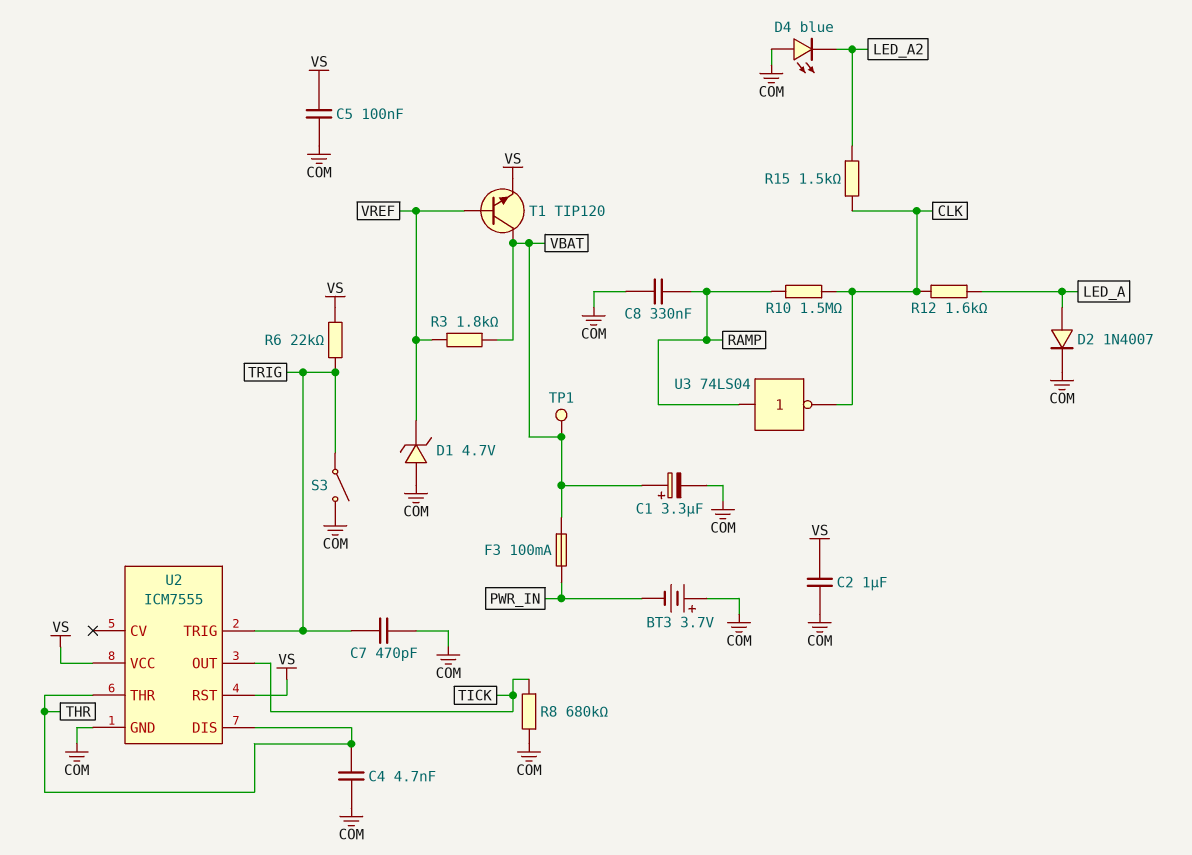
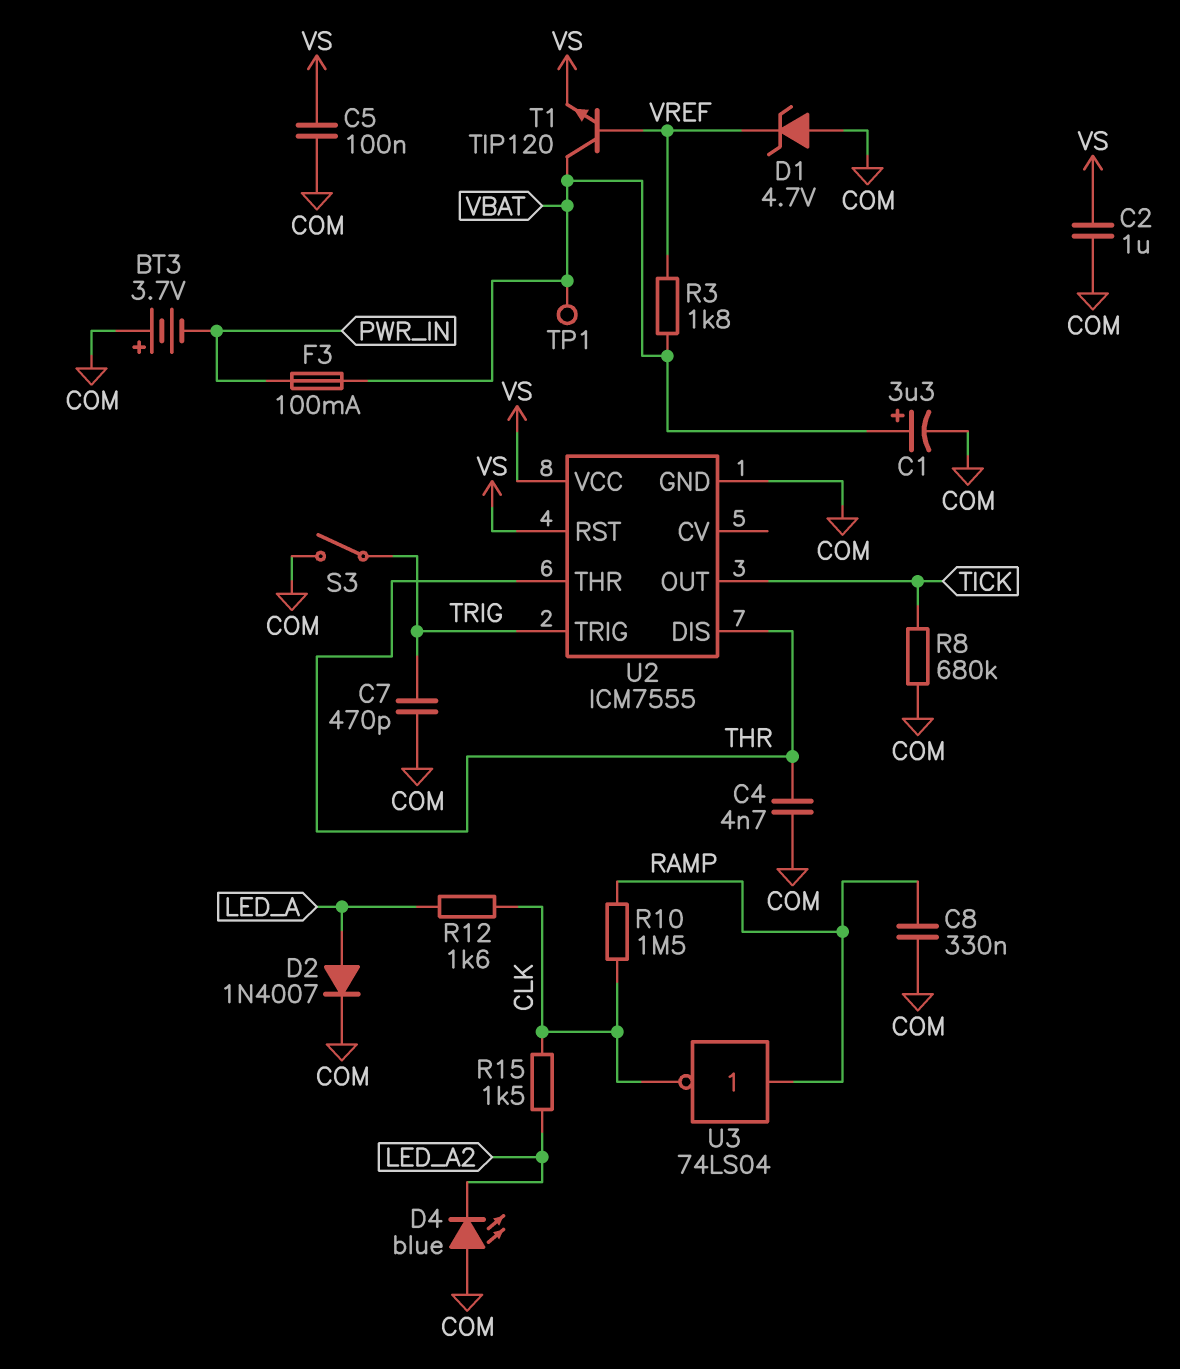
R6: 22k (TRIG, VS) -> none

